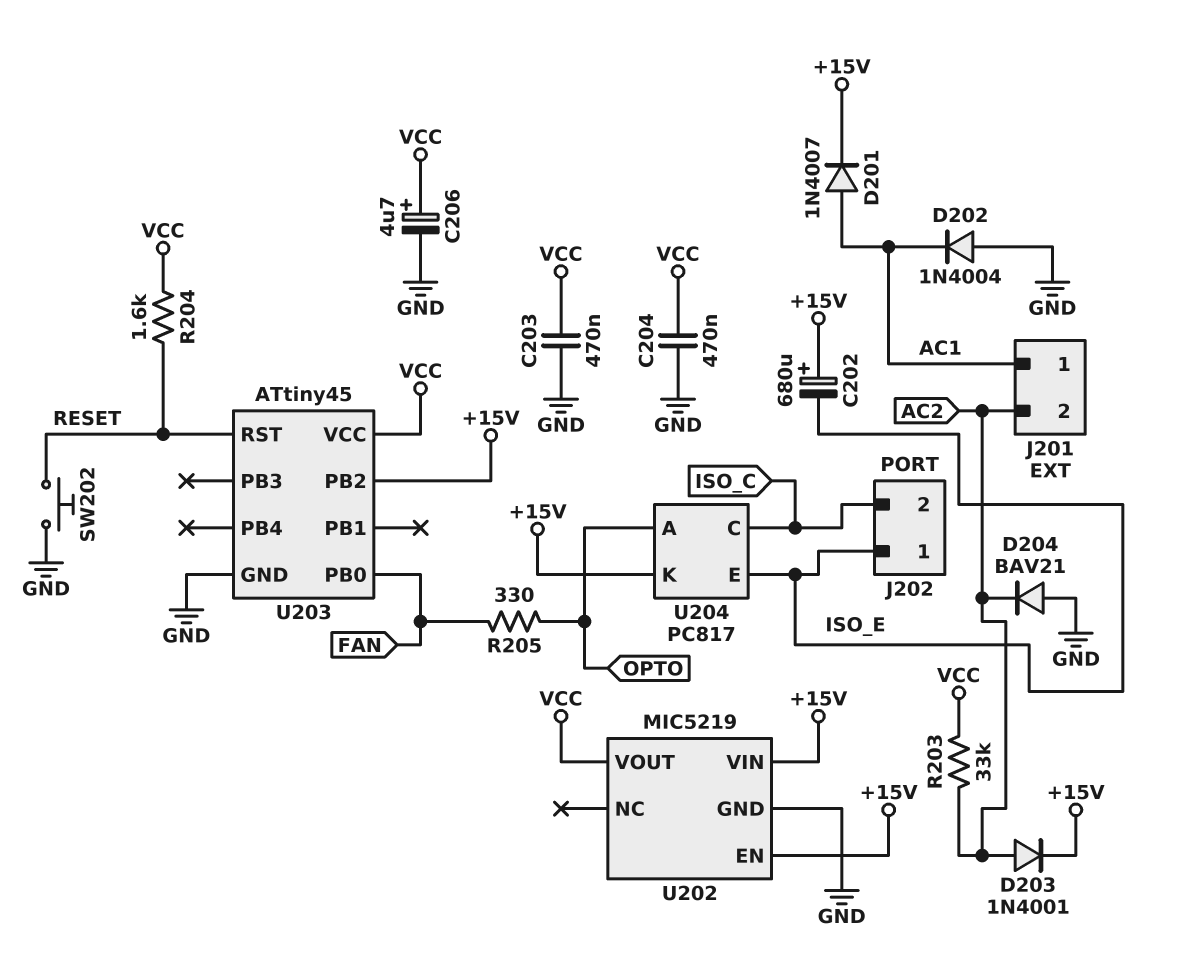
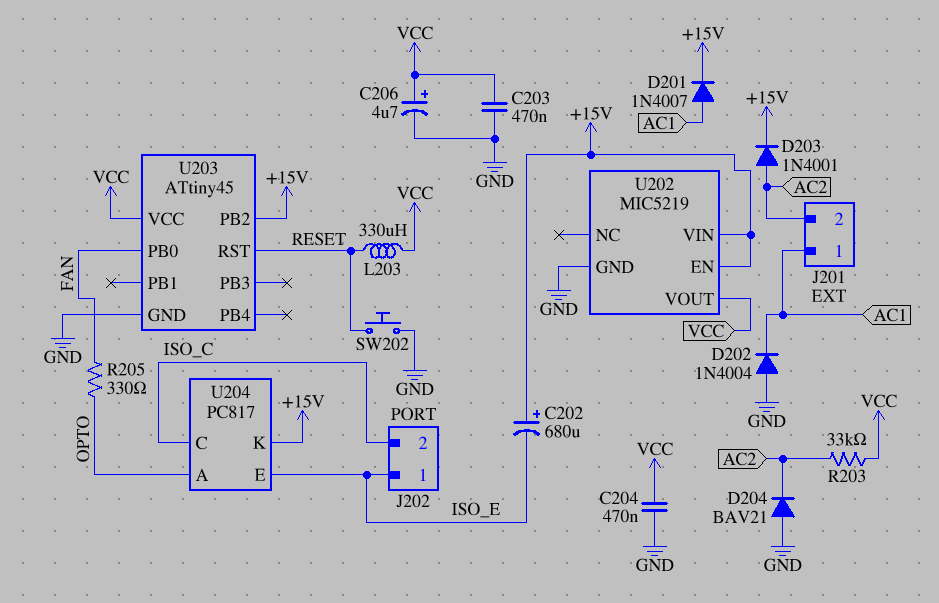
L203: none -> 330uH (RESET, VCC)
R204: 1.6k (RESET, VCC) -> none

